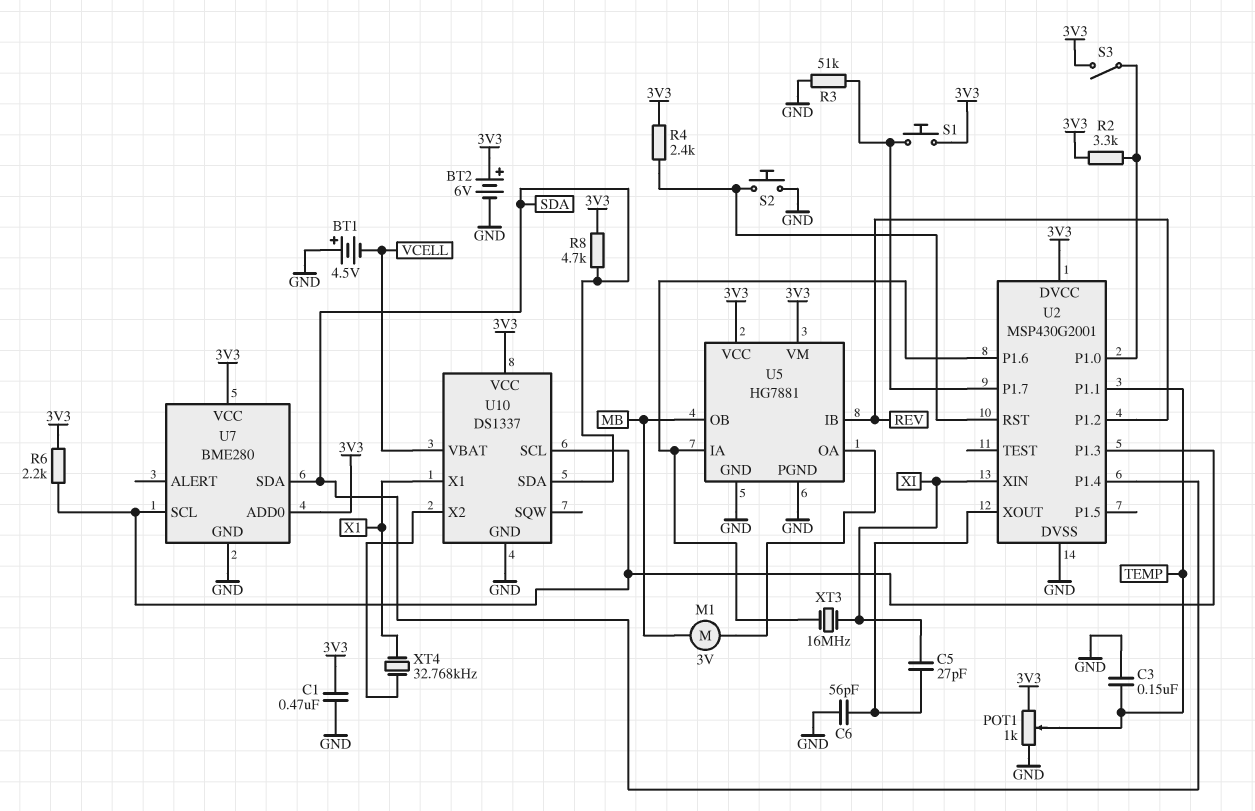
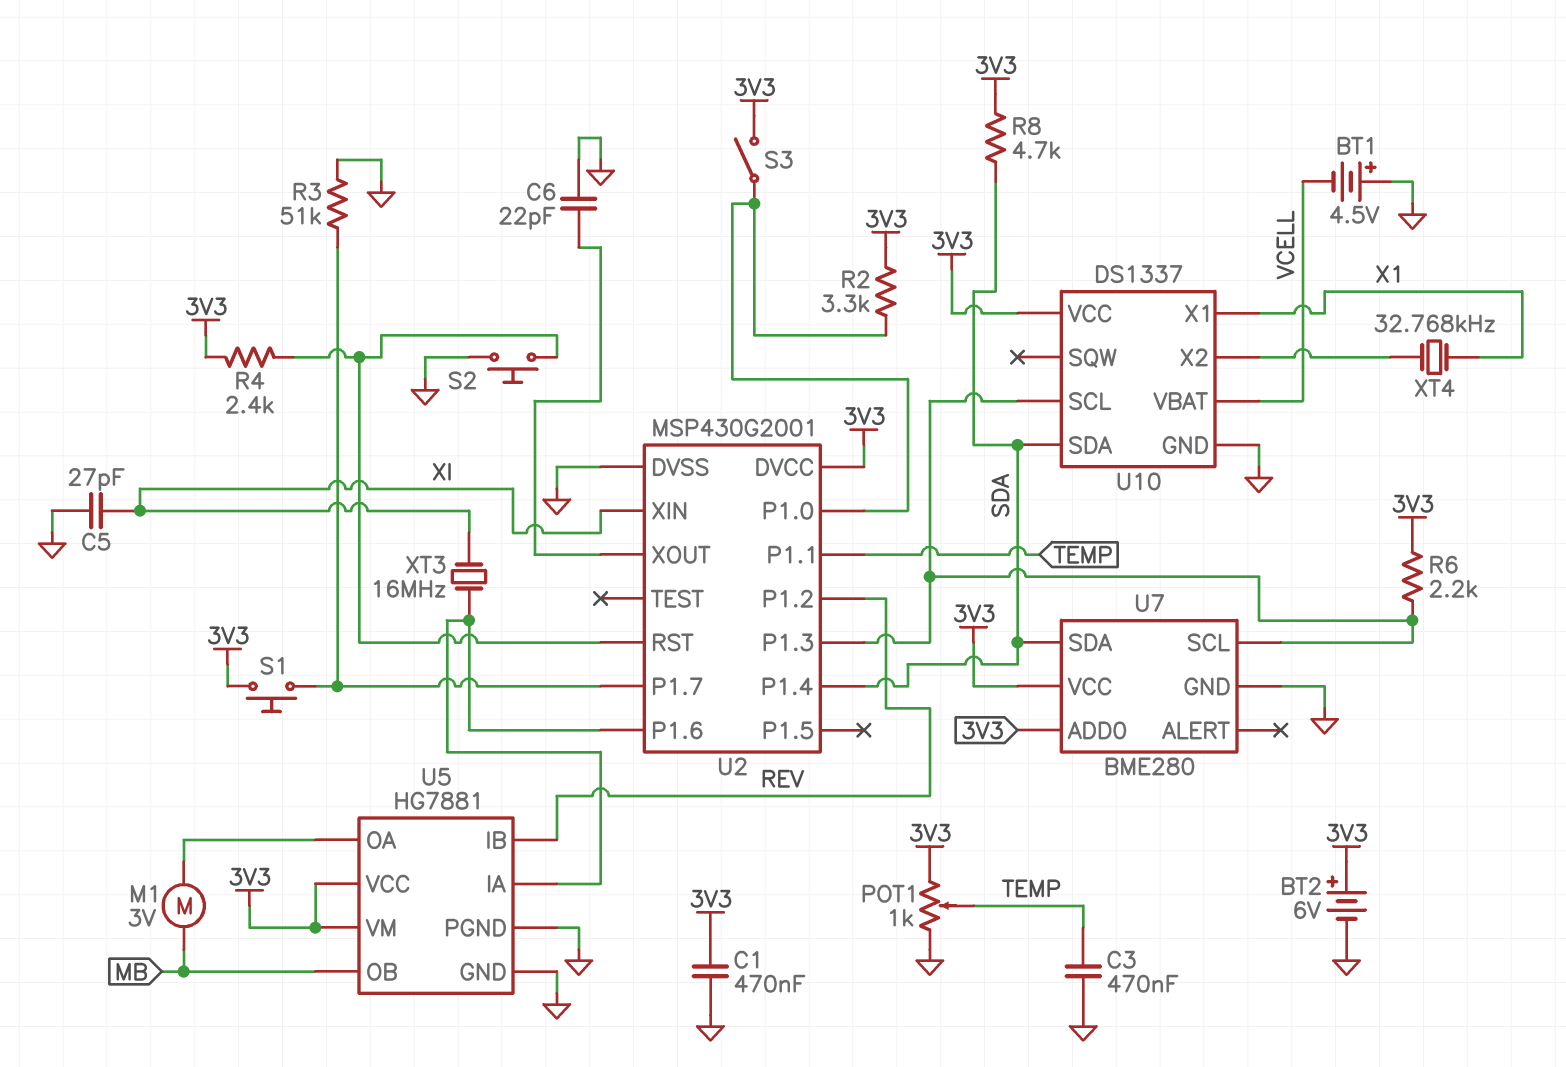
C3: 150nF (GND, TEMP) -> 470nF (GND, TEMP)
C5: 27pF (U2/XOUT, XI) -> 27pF (GND, XI)
C6: 56pF (GND, U2/XOUT) -> 22pF (GND, U2/XOUT)

